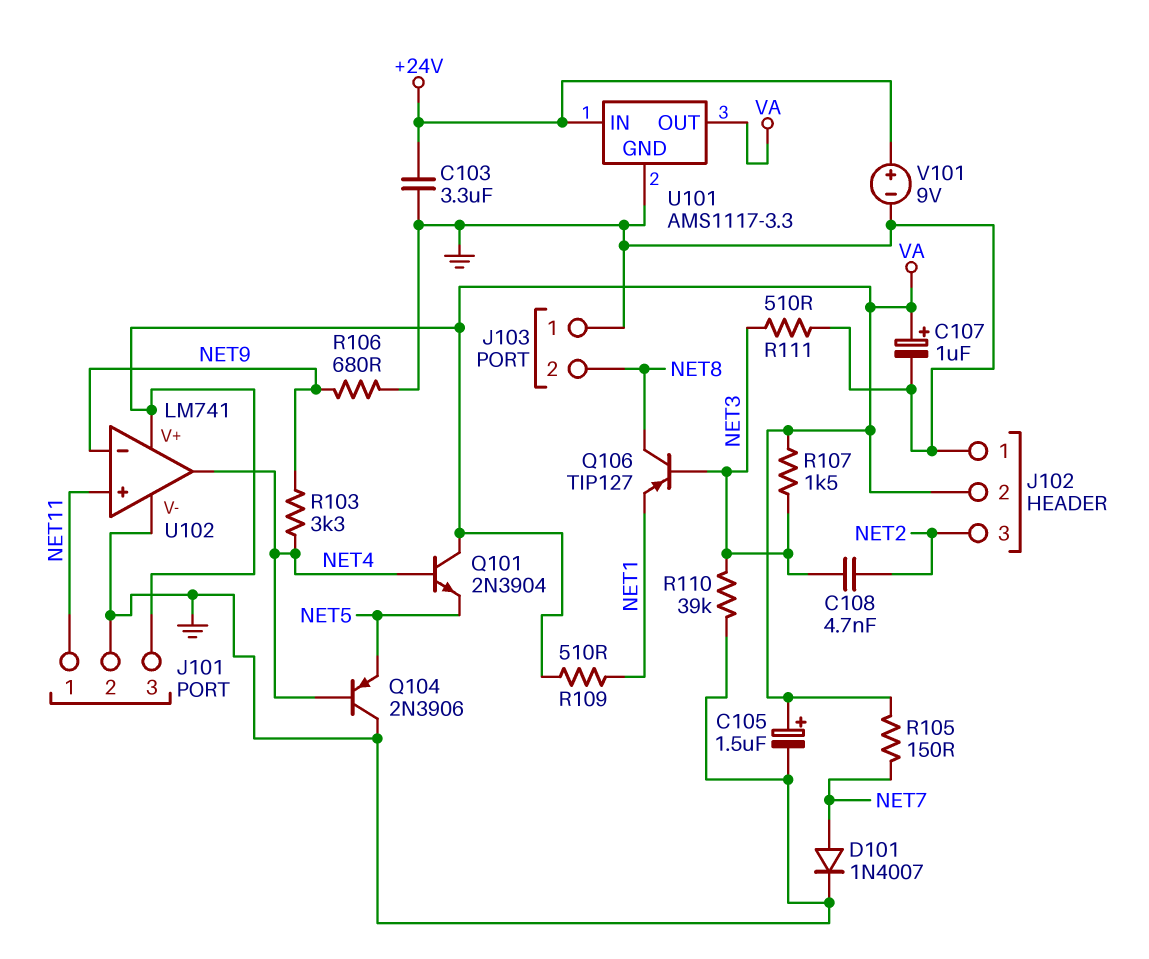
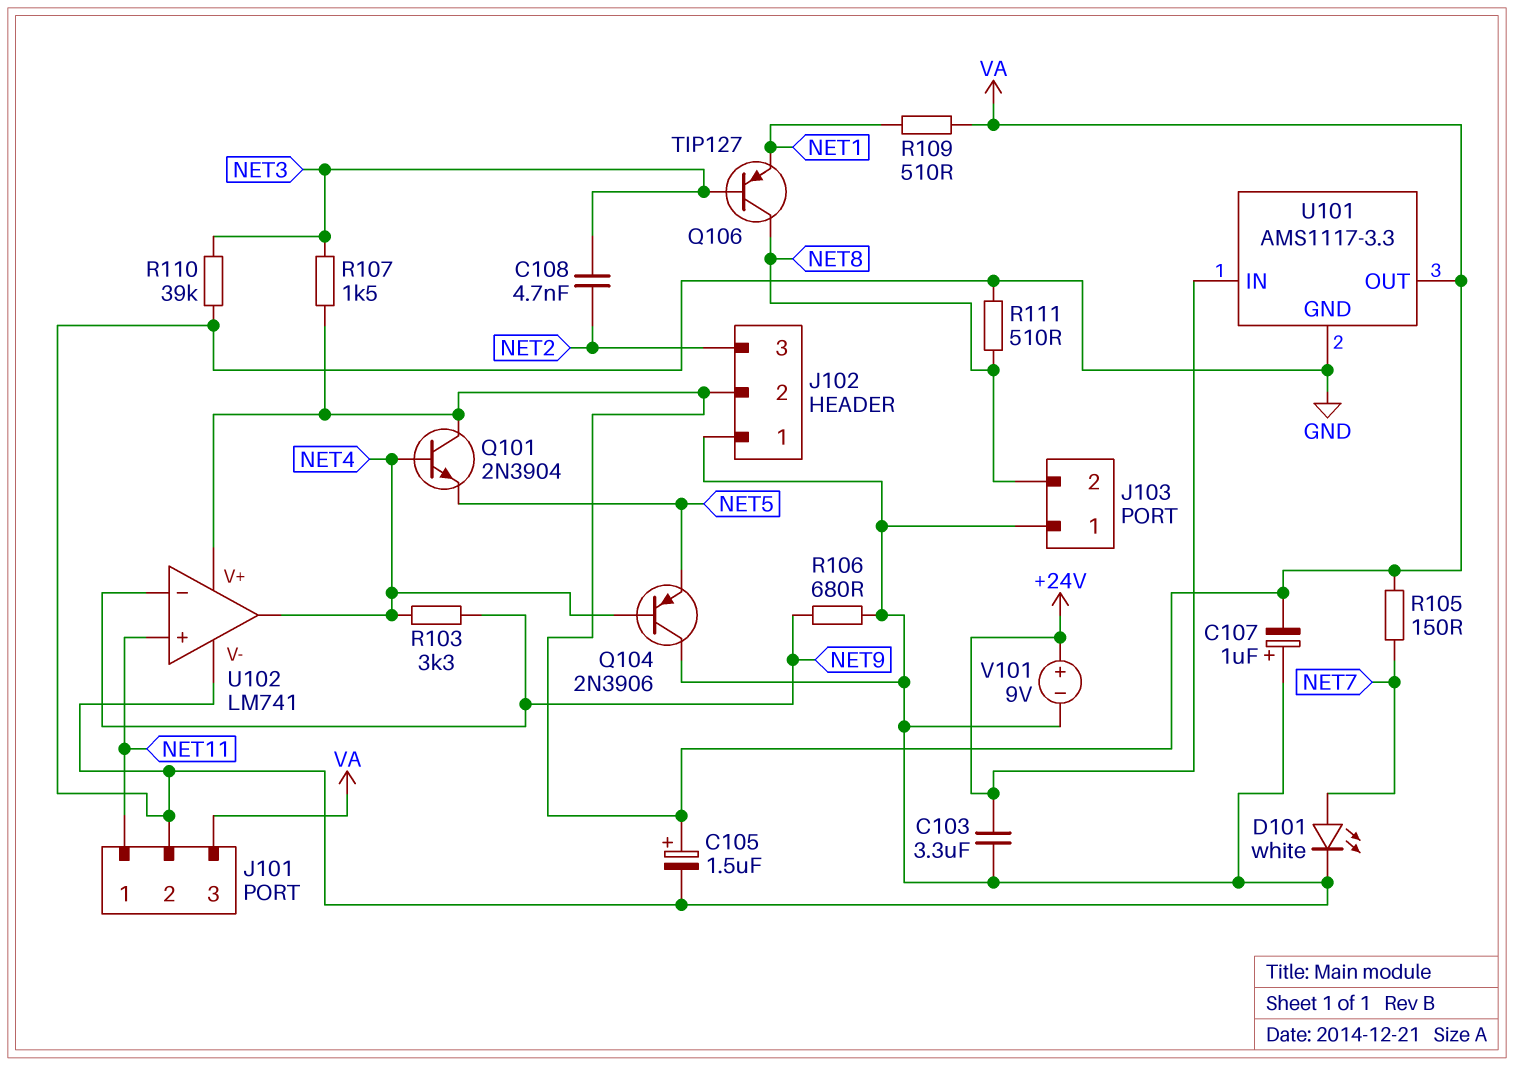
C107: 1uF (plus VA, minus GND) -> 1uF (plus GND, minus VA)
D101: diode 1N4007 (A NET7, K GND) -> LED white (A NET7, K GND)
R111: 510 (GND, NET3) -> 510 (GND, NET8)

